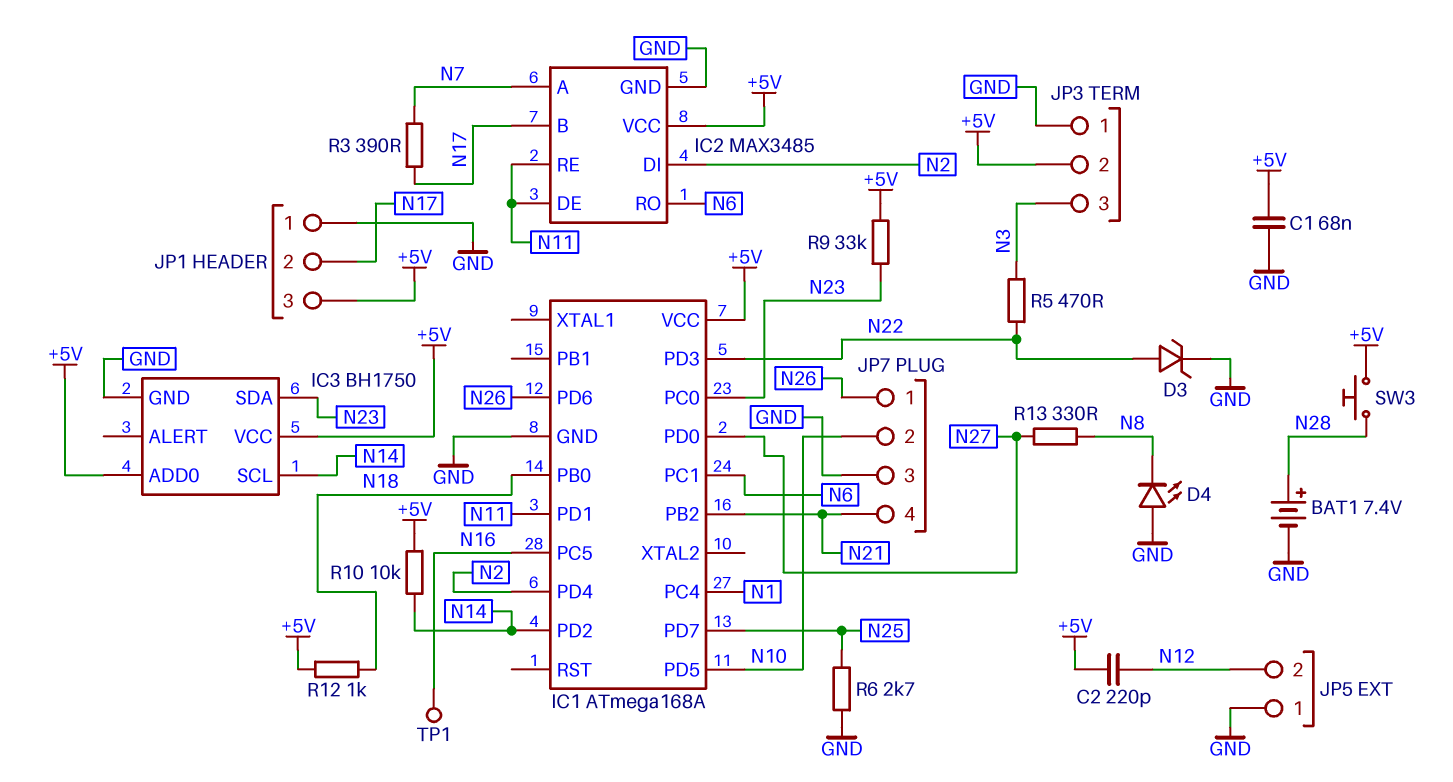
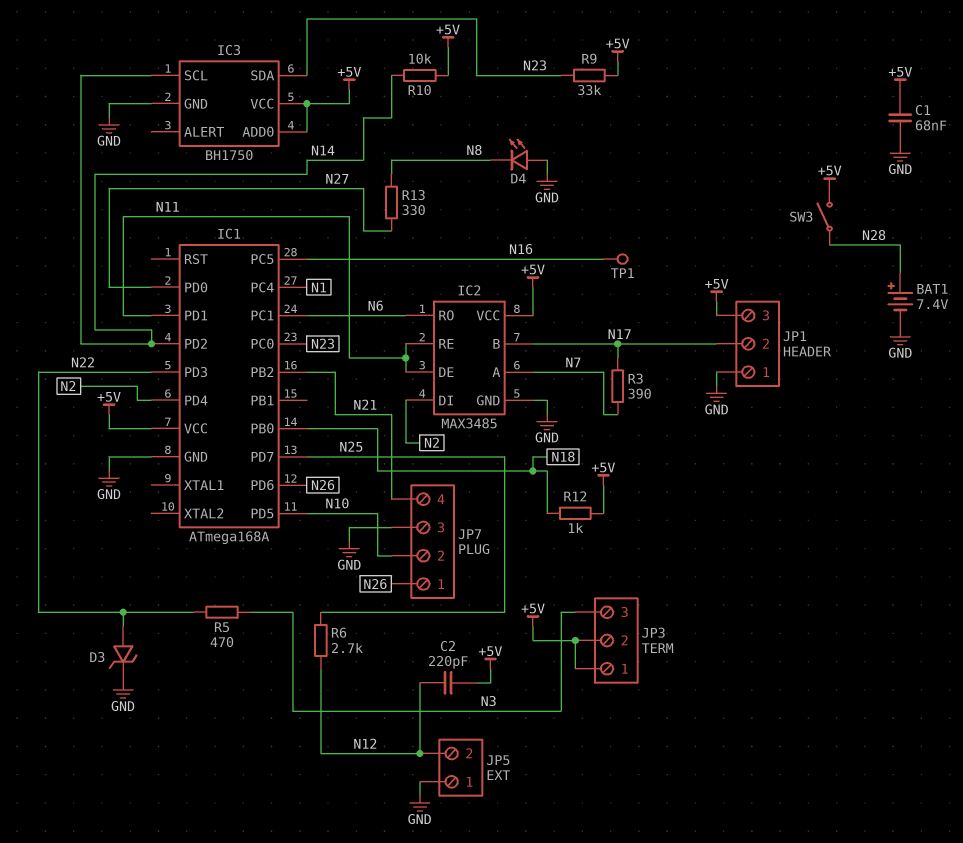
JP3 pin 1: GND -> +5V
R6: 2.7k (GND, N25) -> 2.7k (N12, N25)
SW3: button (+5V, N28) -> switch (+5V, N28)

